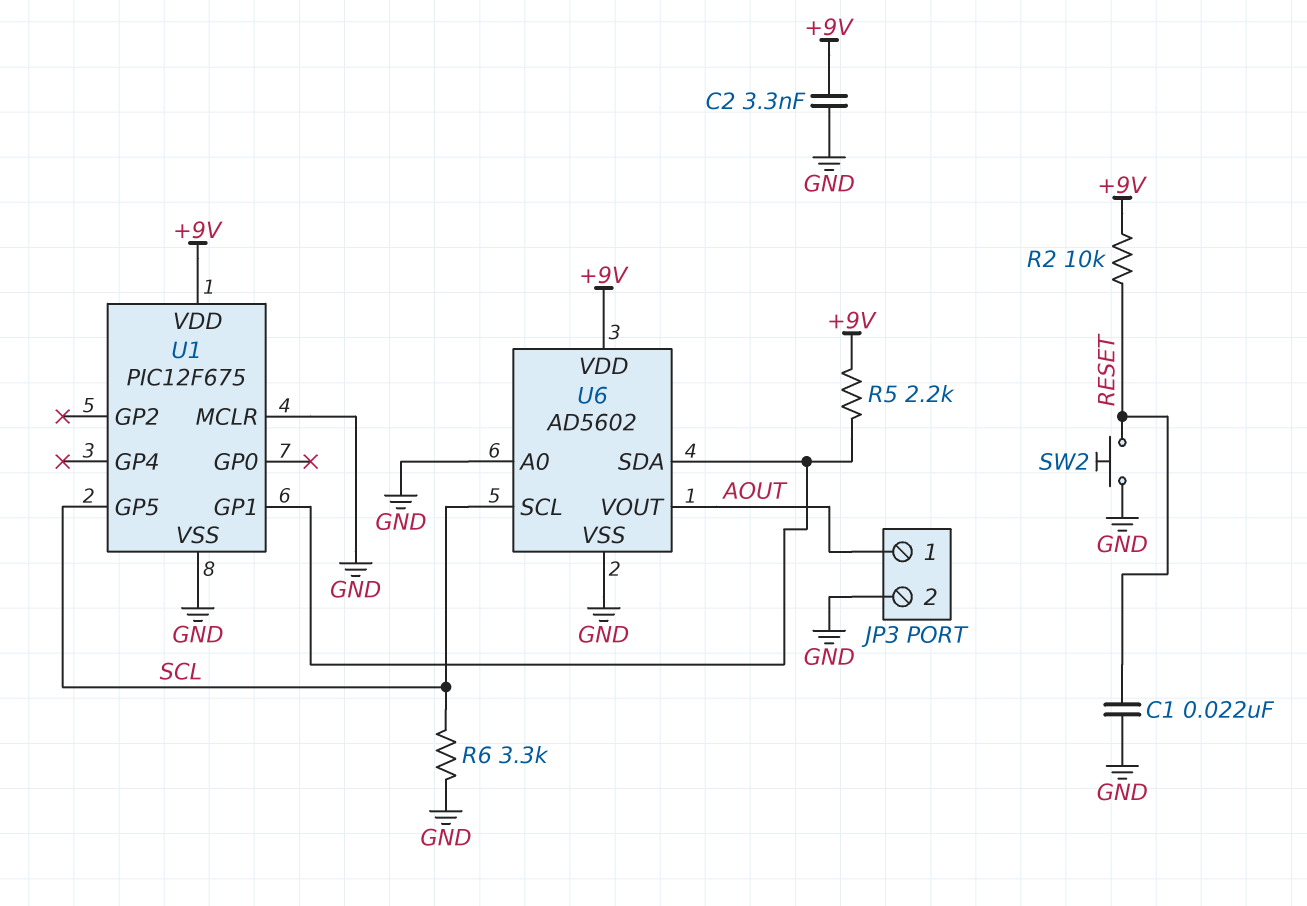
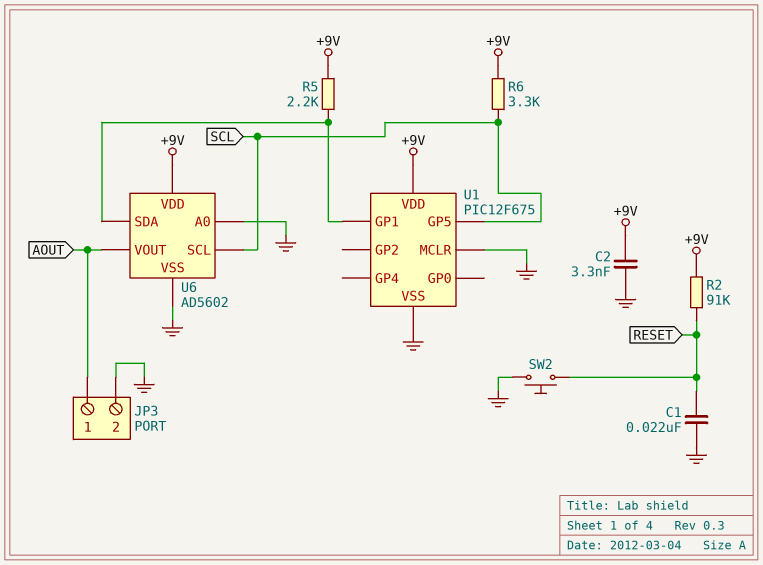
R2: 10k (+9V, RESET) -> 91k (+9V, RESET)
R6: 3.3k (GND, SCL) -> 3.3k (+9V, SCL)

